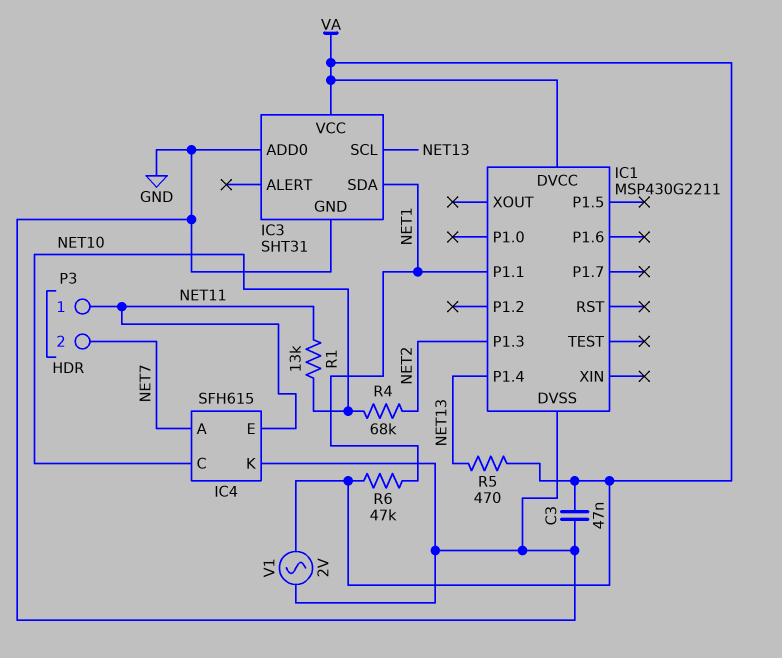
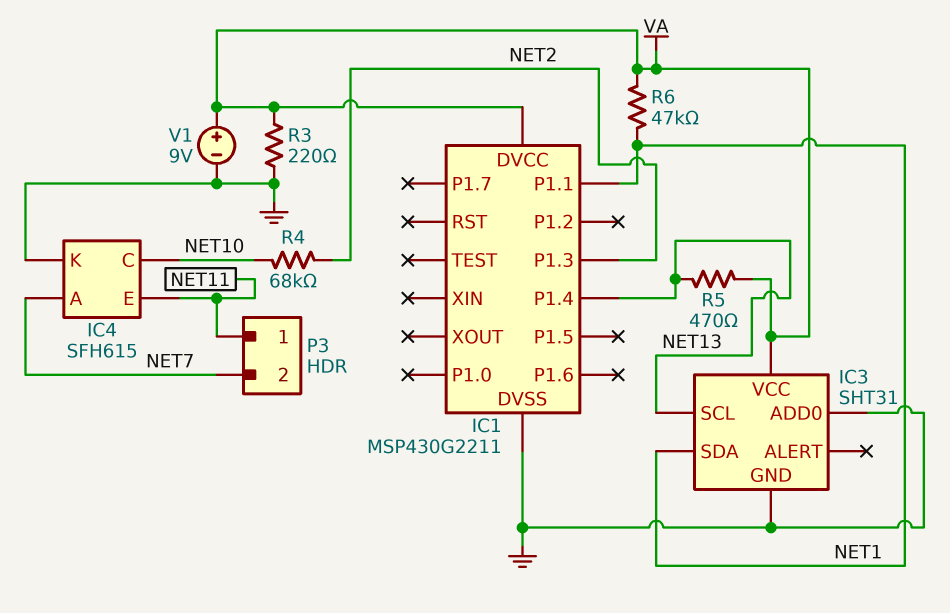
C3: 47nF (GND, VA) -> none
R1: 13k (NET10, NET11) -> none
R3: none -> 220 (GND, VA)
V1: AC 2V (GND, VA) -> 9V (plus VA, minus GND)

